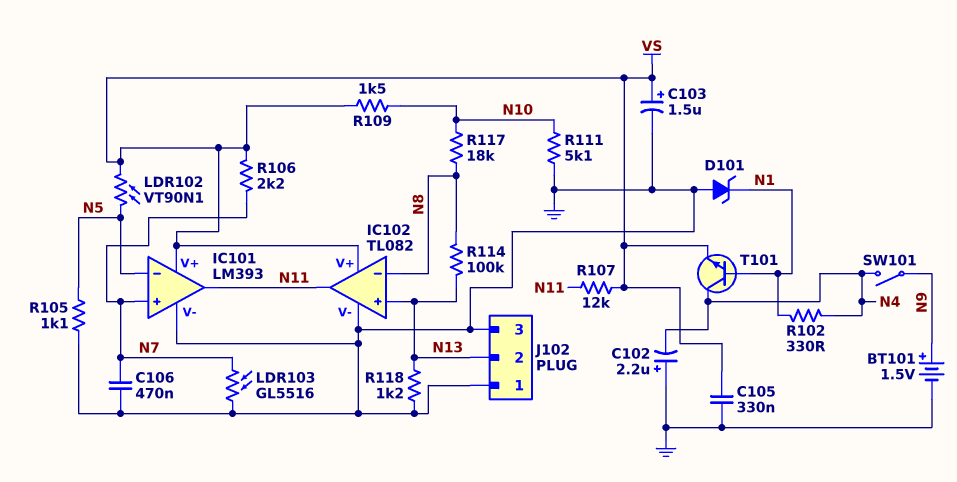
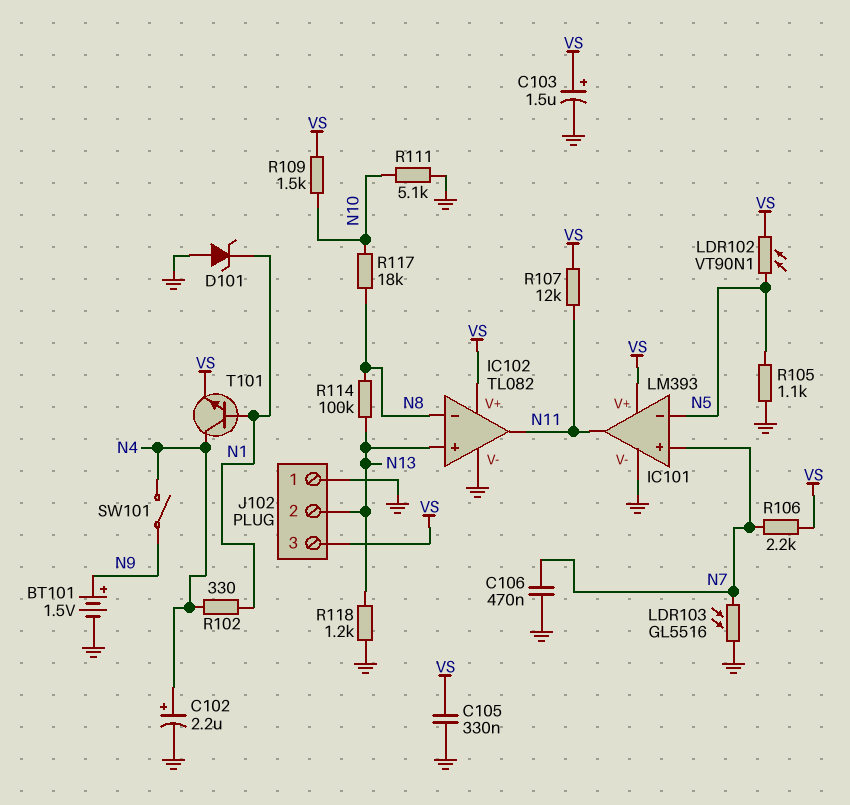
C102: 2.2uF (plus GND, minus N4) -> 2.2uF (plus N4, minus GND)
J102 pin 3: GND -> VS

